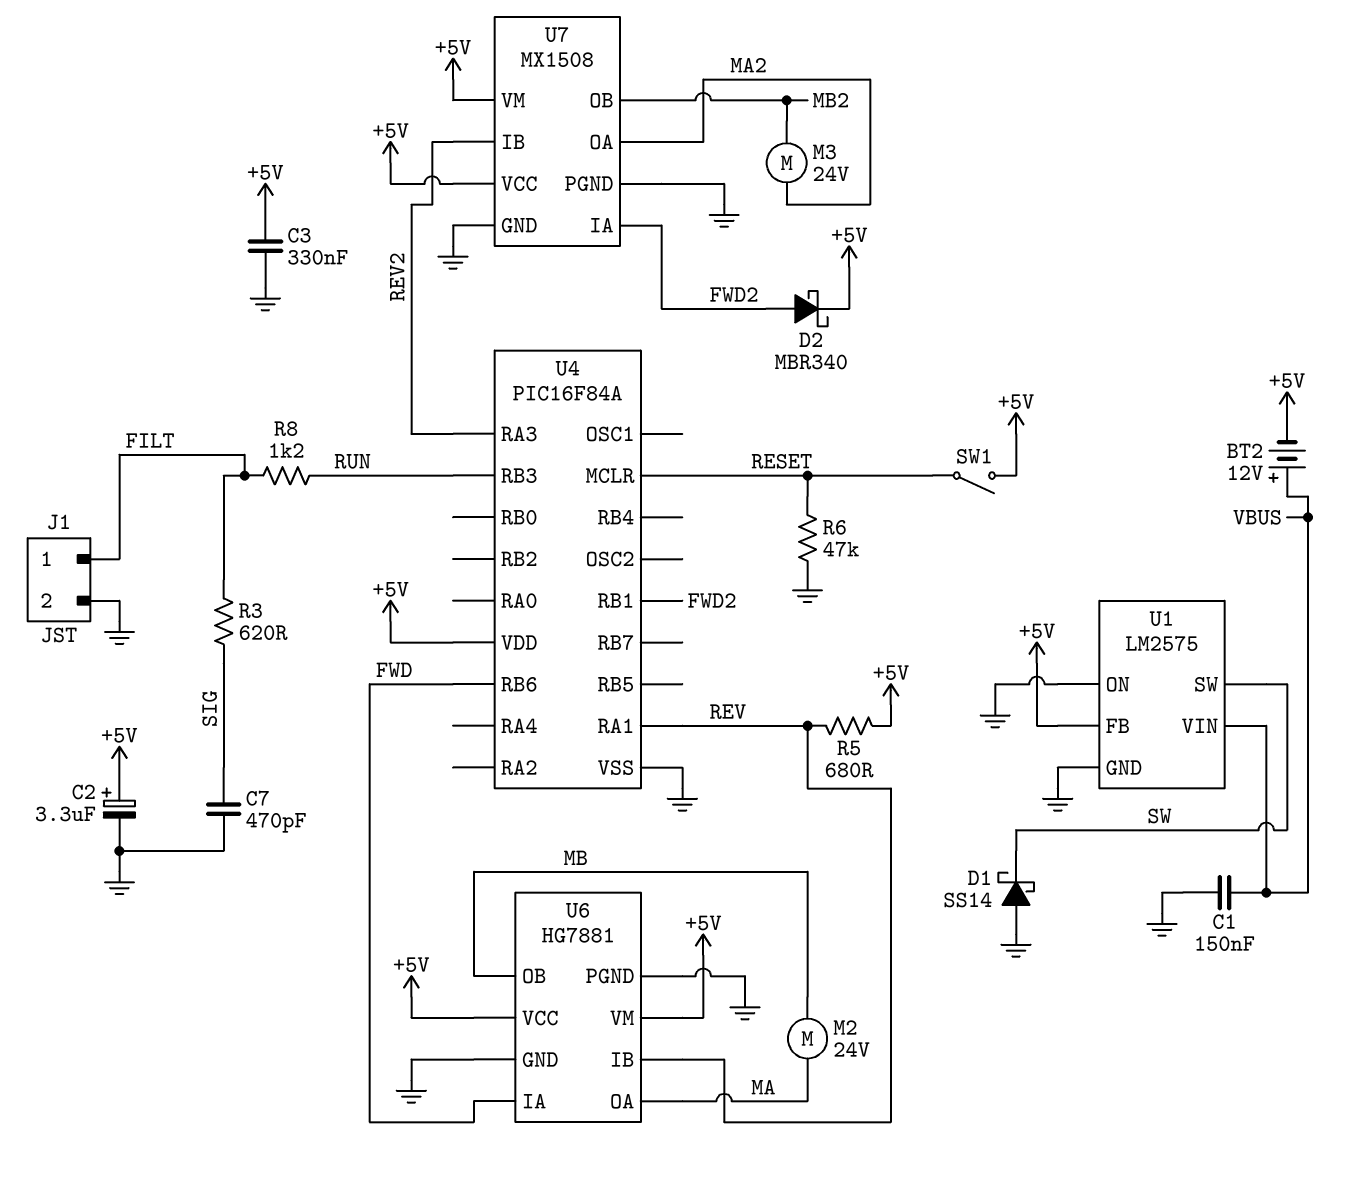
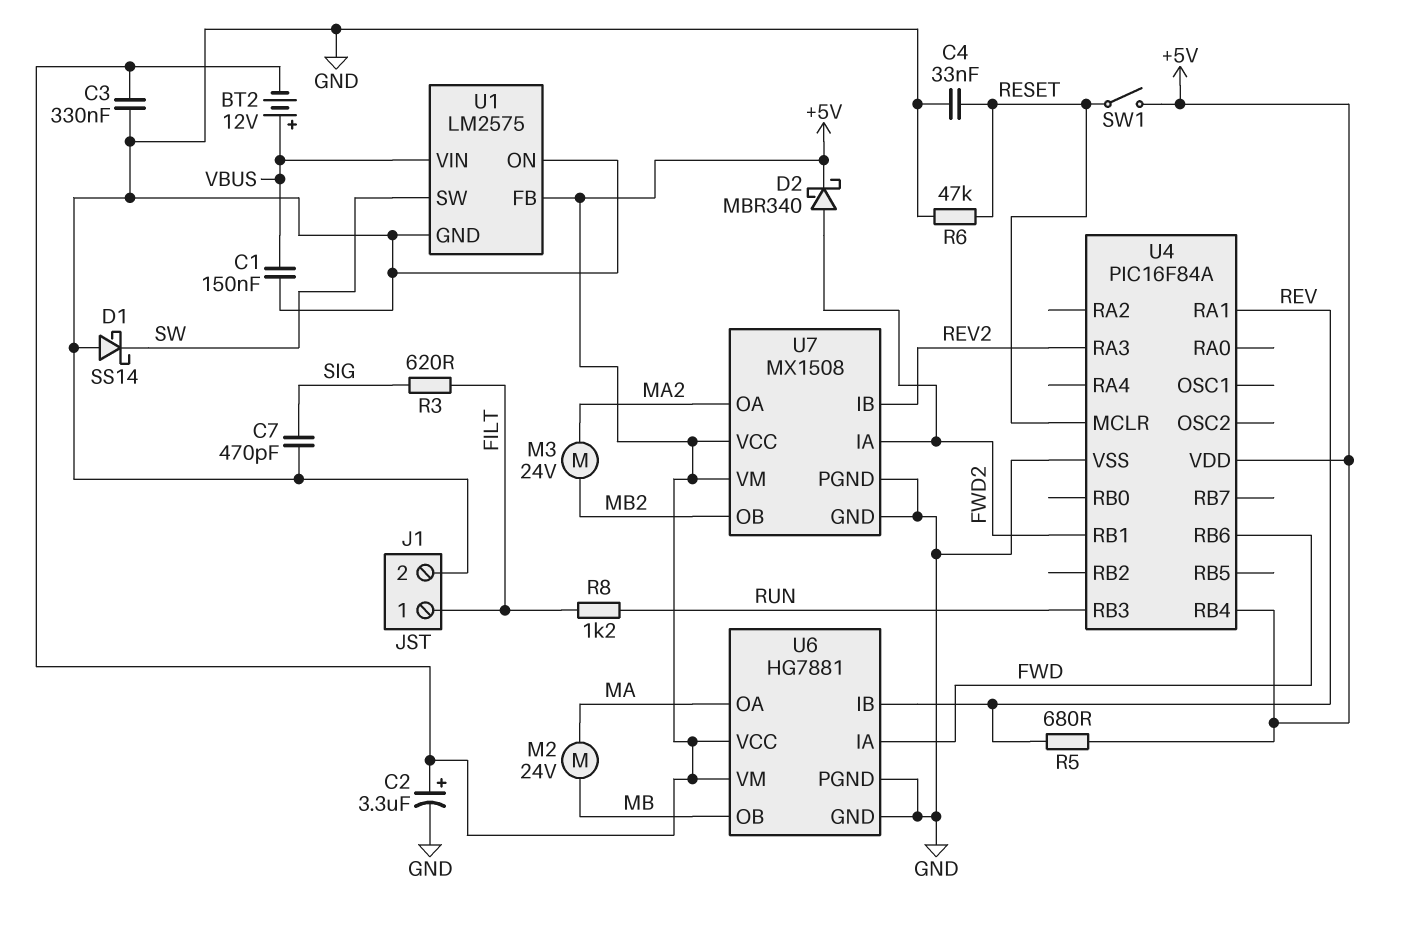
C4: none -> 33nF (GND, RESET)
U4 pin RB4: none -> +5V

